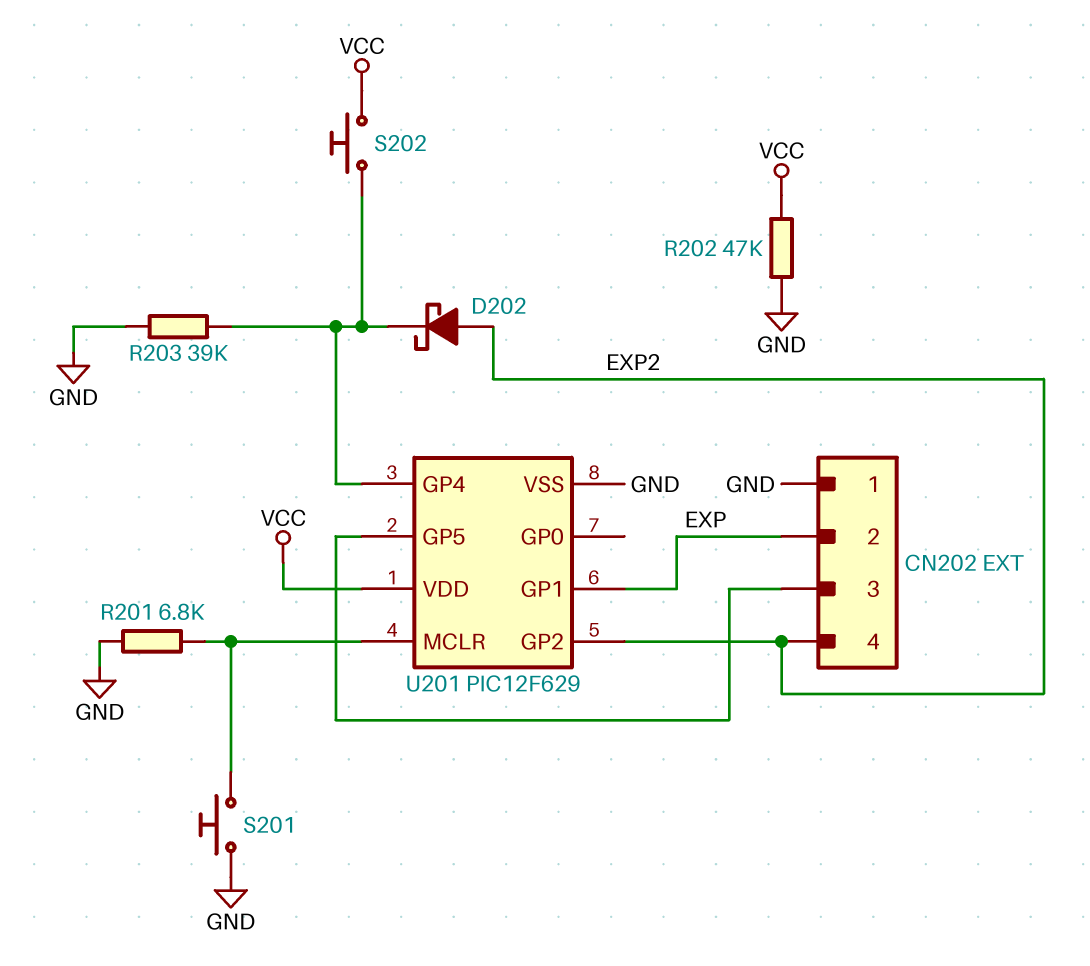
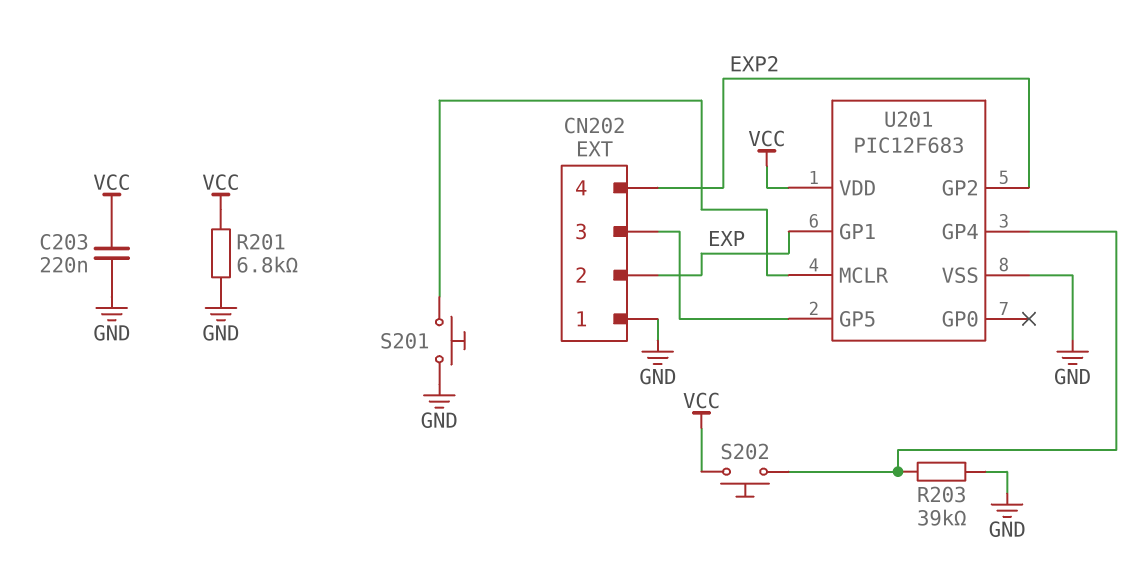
C203: none -> 220nF (GND, VCC)
D202: schottky (A EXP2, K U201/GP4) -> none
R201: 6.8k (GND, U201/MCLR) -> 6.8k (GND, VCC)
R202: 47k (GND, VCC) -> none
U201: PIC12F629 -> PIC12F683

